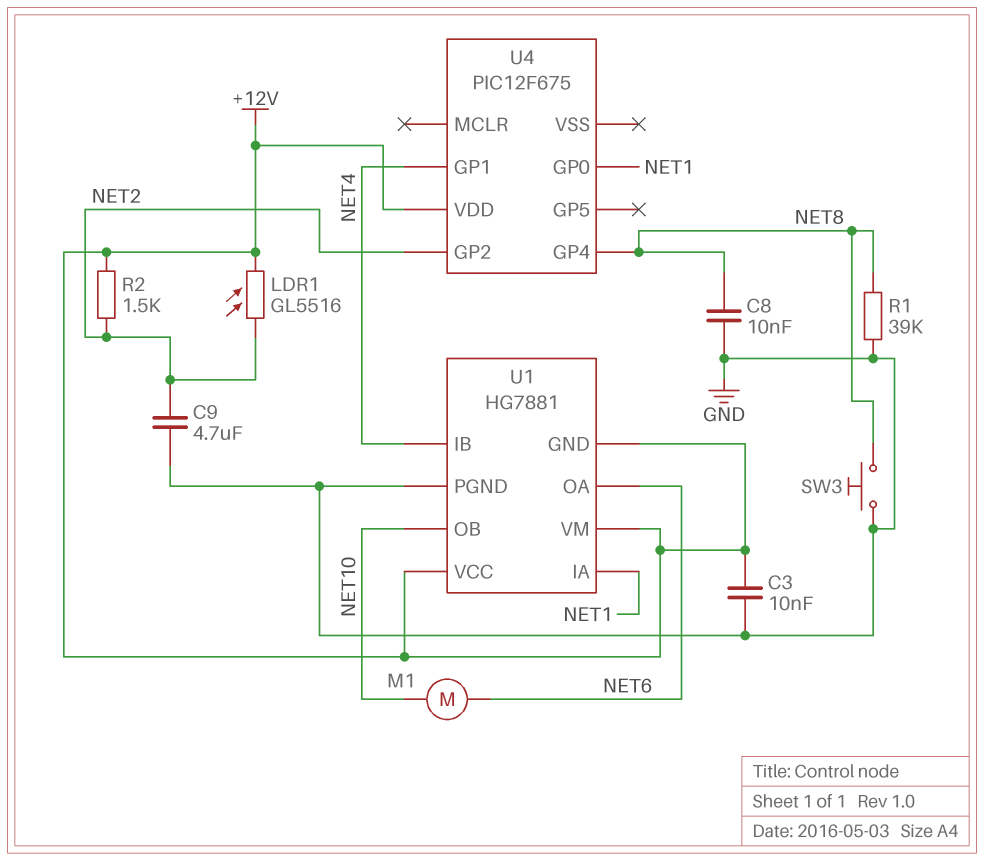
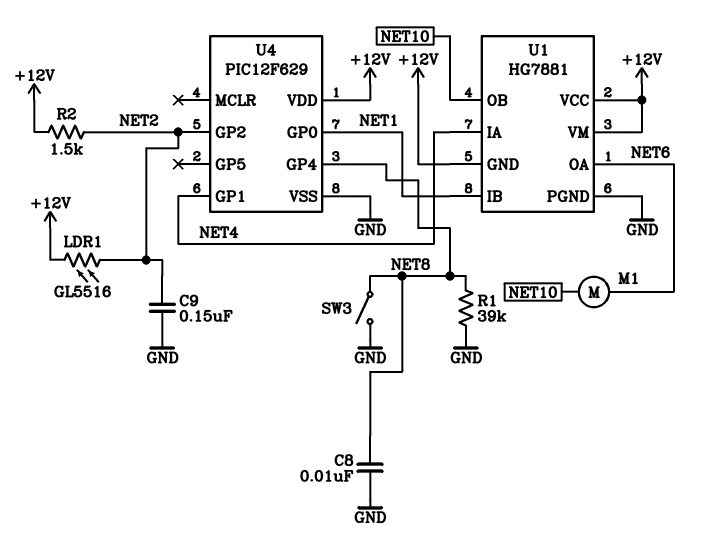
C3: 10nF (+12V, GND) -> none
C9: 4.7uF (GND, NET2) -> 150nF (GND, NET2)
SW3: button (GND, NET8) -> switch (GND, NET8)
U1 pin IA: NET1 -> NET4
U1 pin IB: NET4 -> NET1
U4: PIC12F675 -> PIC12F629
U4 pin VSS: none -> GND

